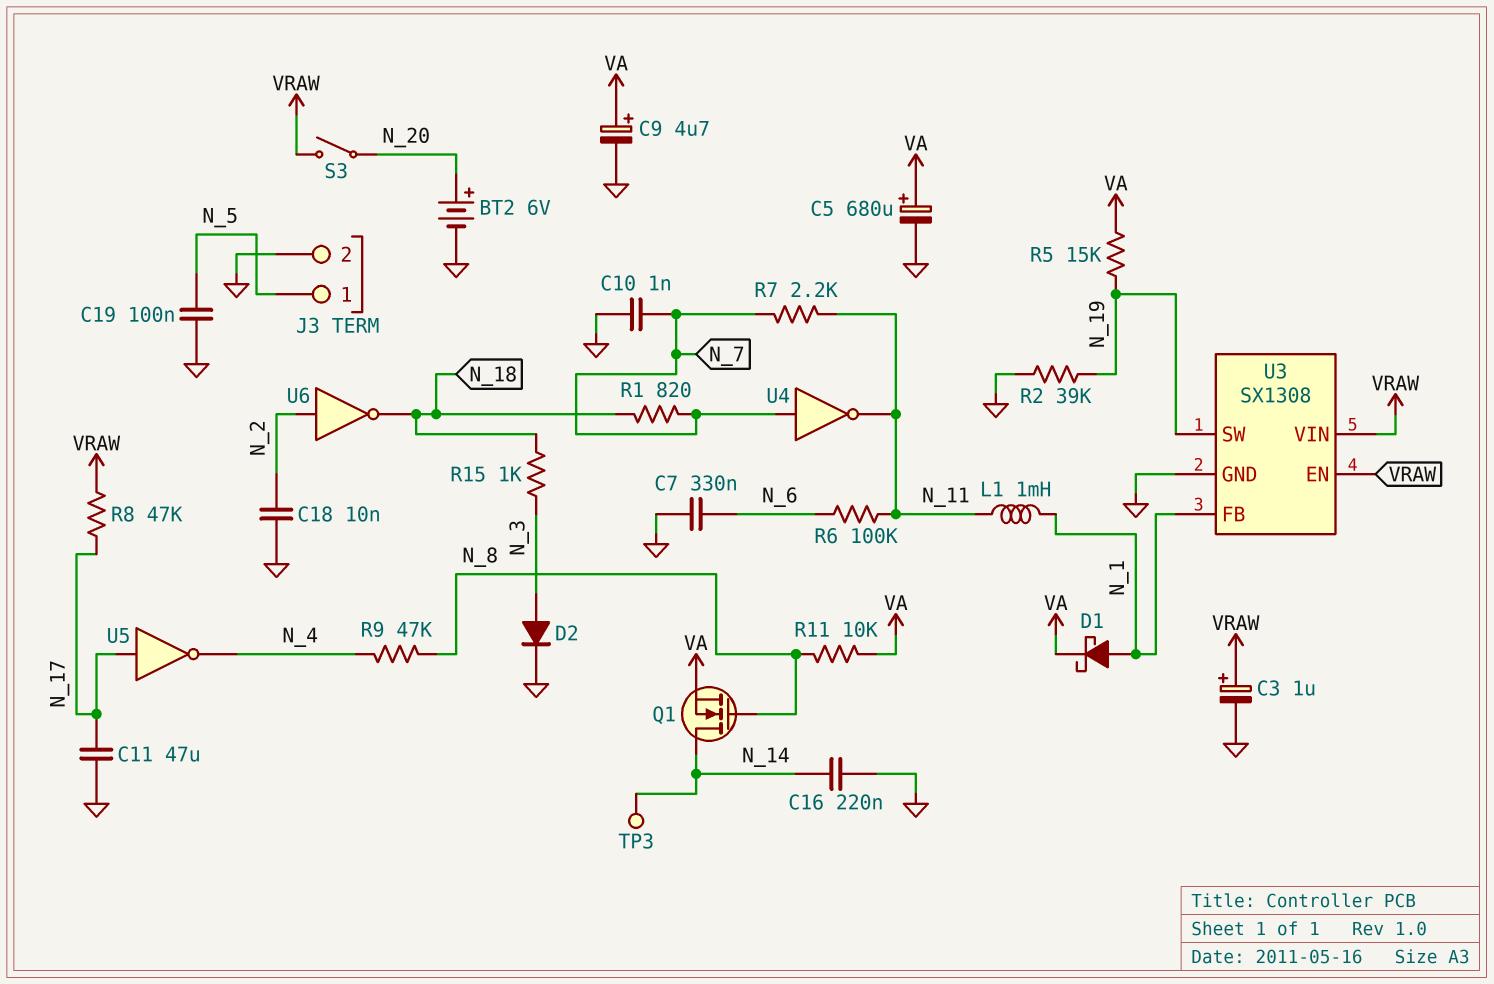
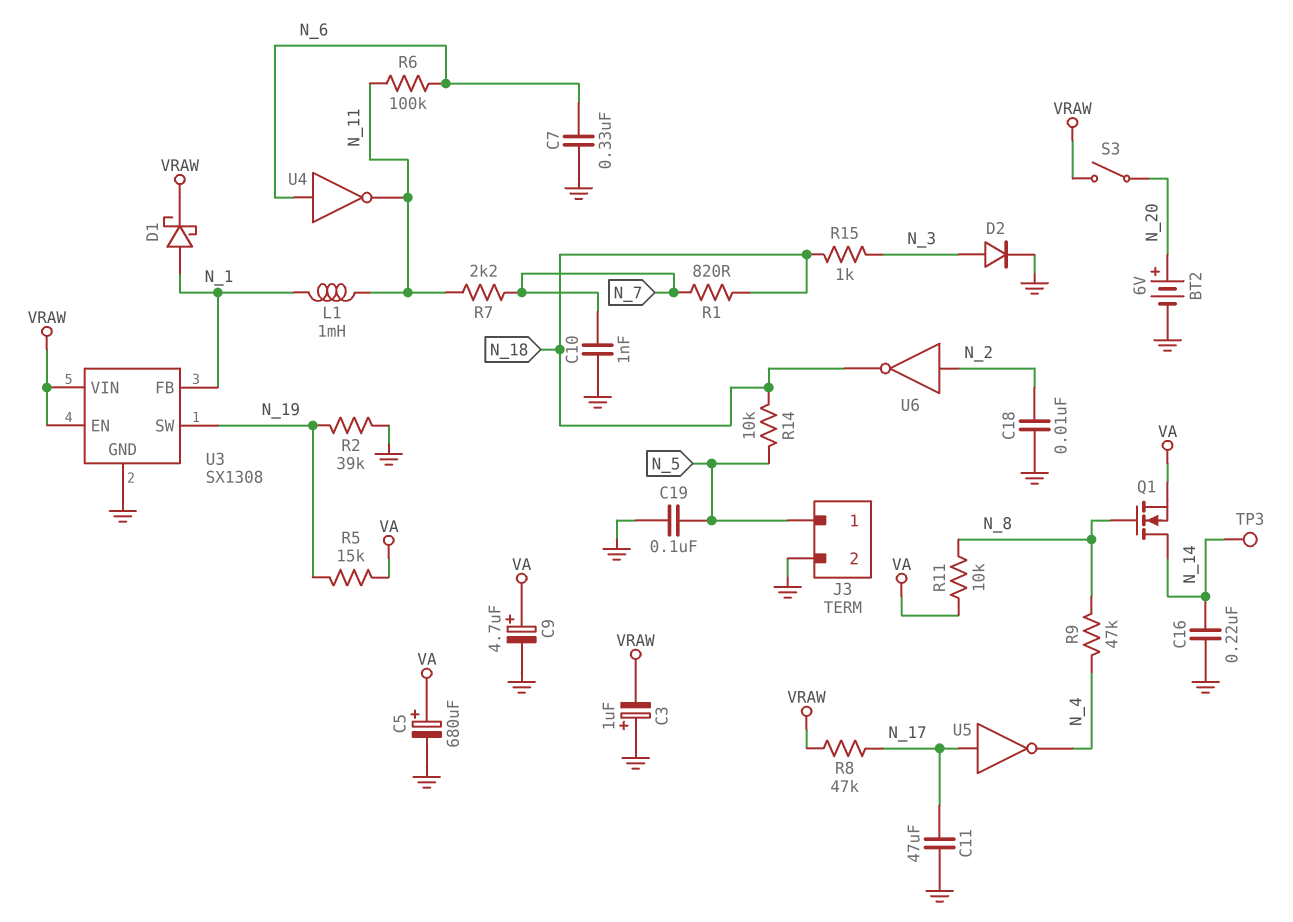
C3: 1uF (plus VRAW, minus GND) -> 1uF (plus GND, minus VRAW)
D1: schottky (A N_1, K VA) -> schottky (A N_1, K VRAW)
R14: none -> 10k (N_5, N_18)
U4: NOT (in N_7, out N_11) -> NOT (in N_6, out N_11)

